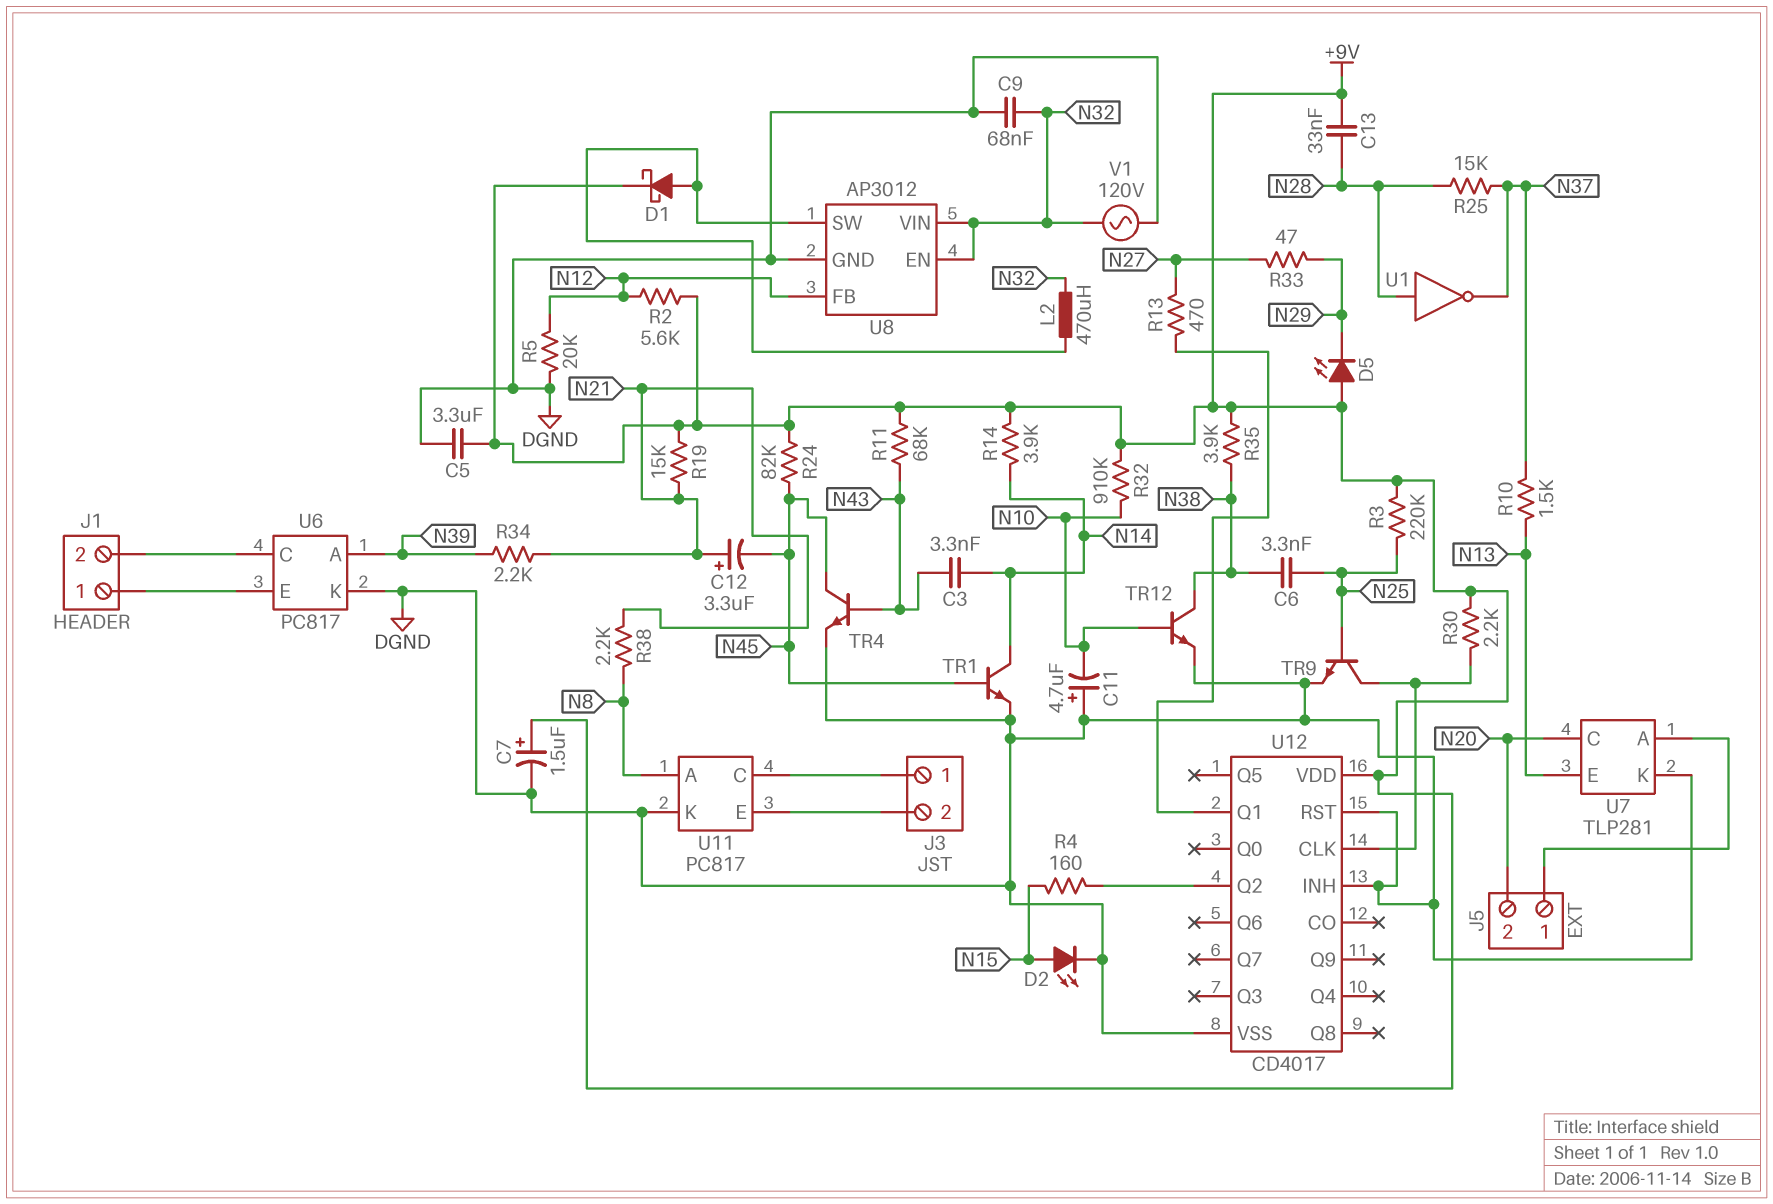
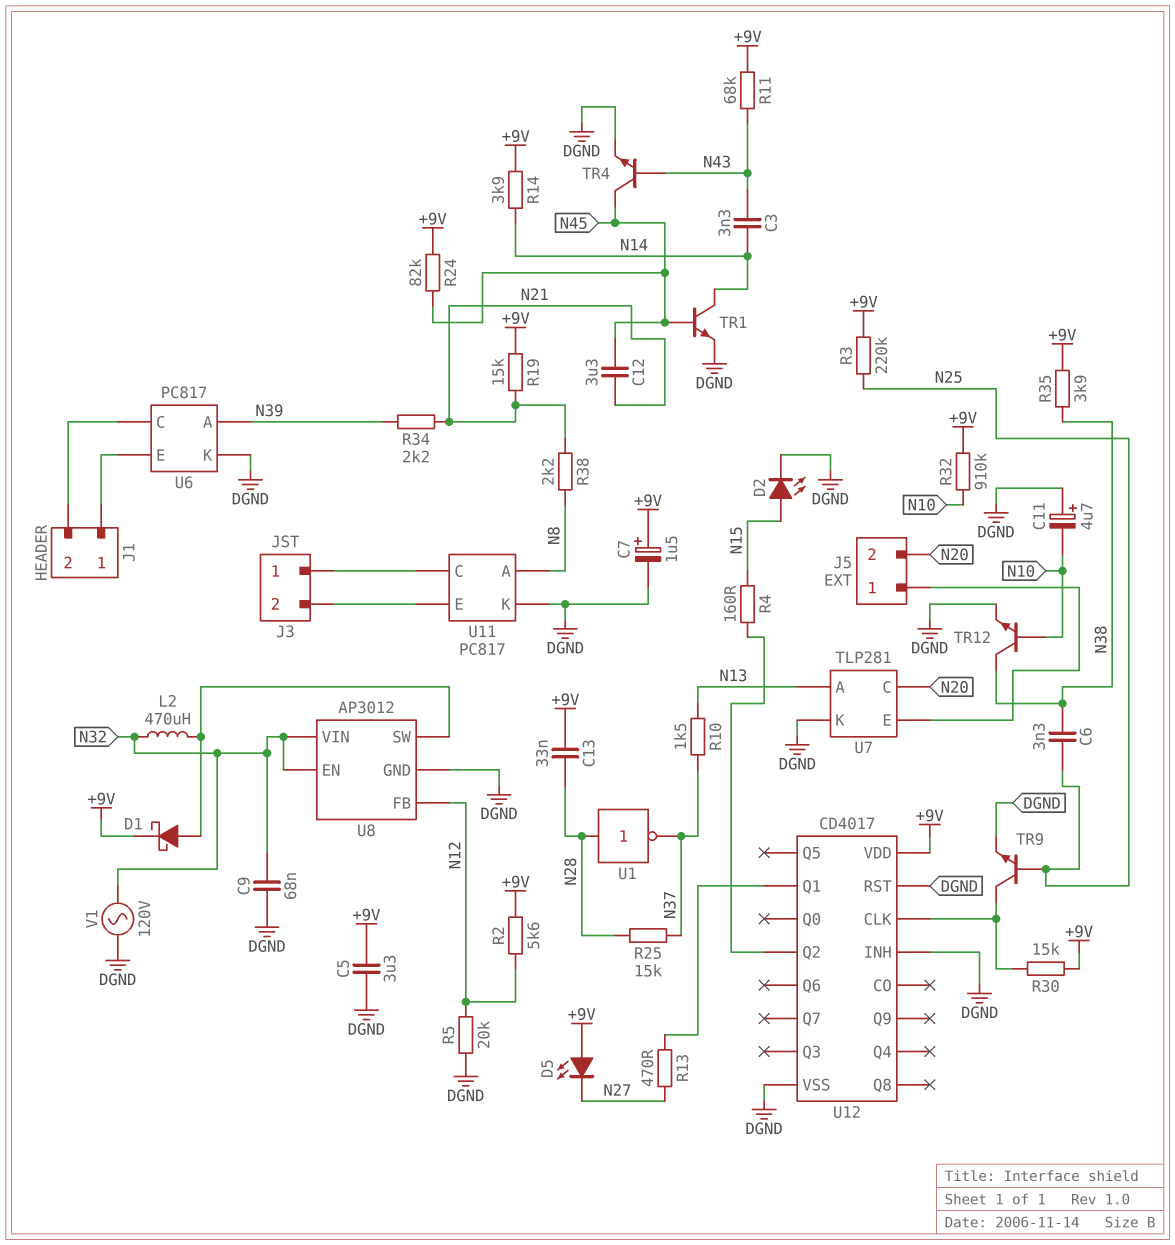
C12: 3.3uF (plus N21, minus N45) -> 3.3uF (N21, N45)
D5: LED (A +9V, K N29) -> LED (A +9V, K N27)
R30: 2.2k (+9V, U12/CLK) -> 15k (+9V, U12/CLK)
R33: 47 (N27, N29) -> none
U7 pin A: J5/1 -> N13
U7 pin E: N13 -> J5/1

